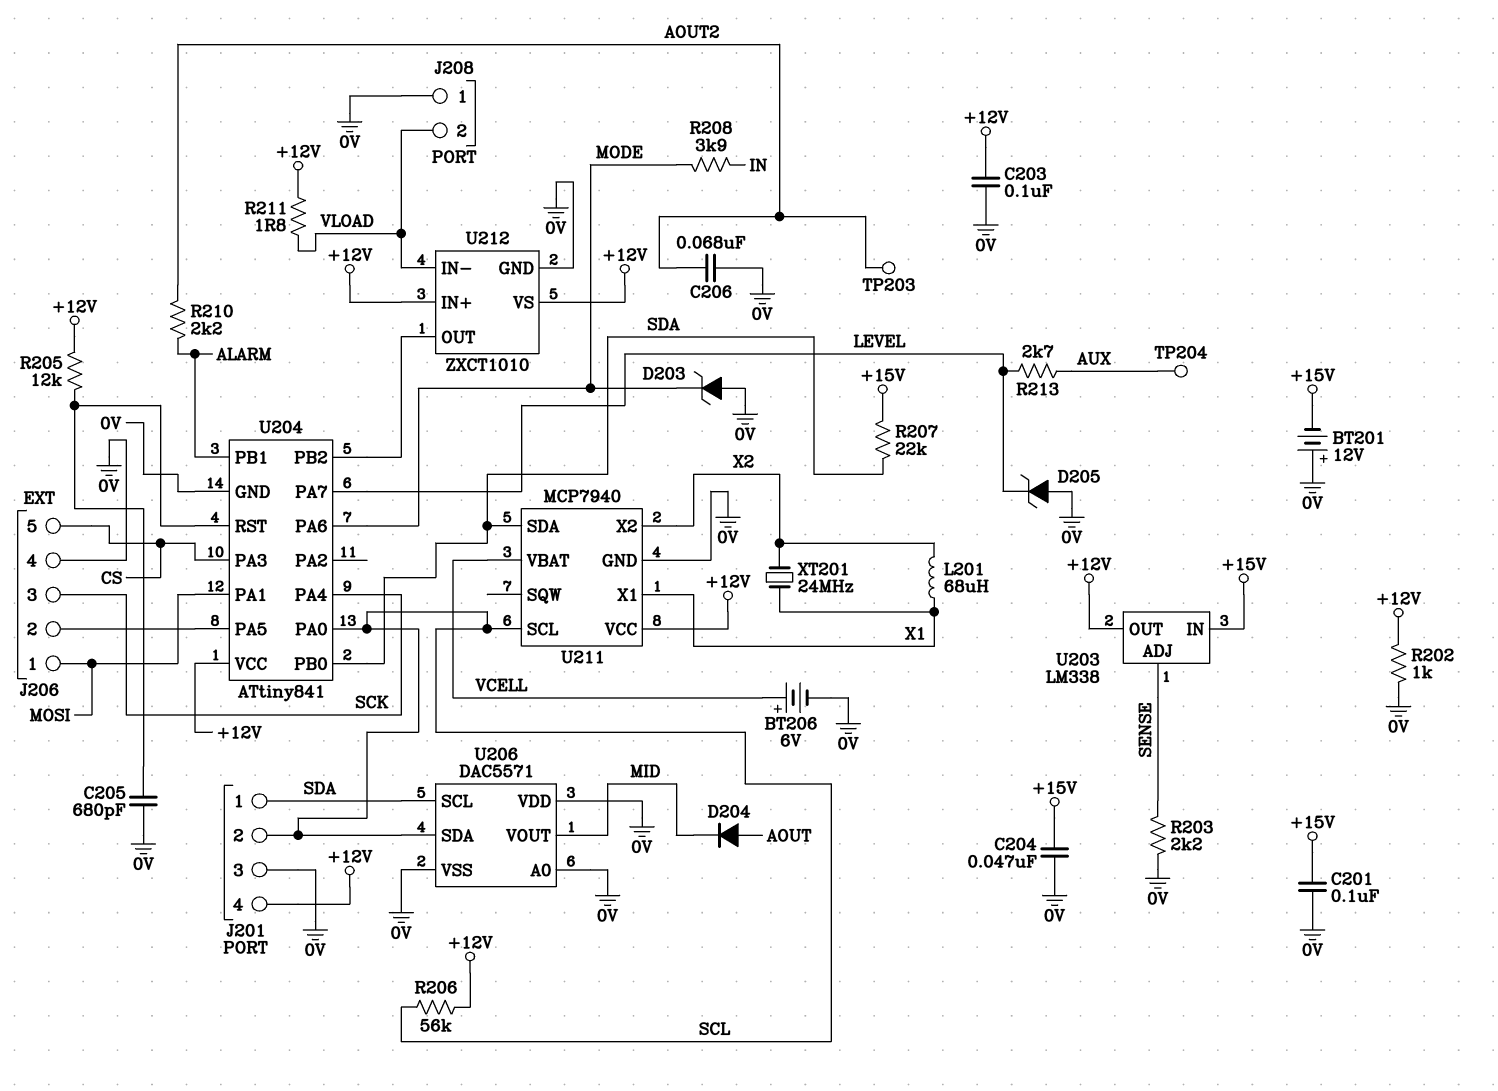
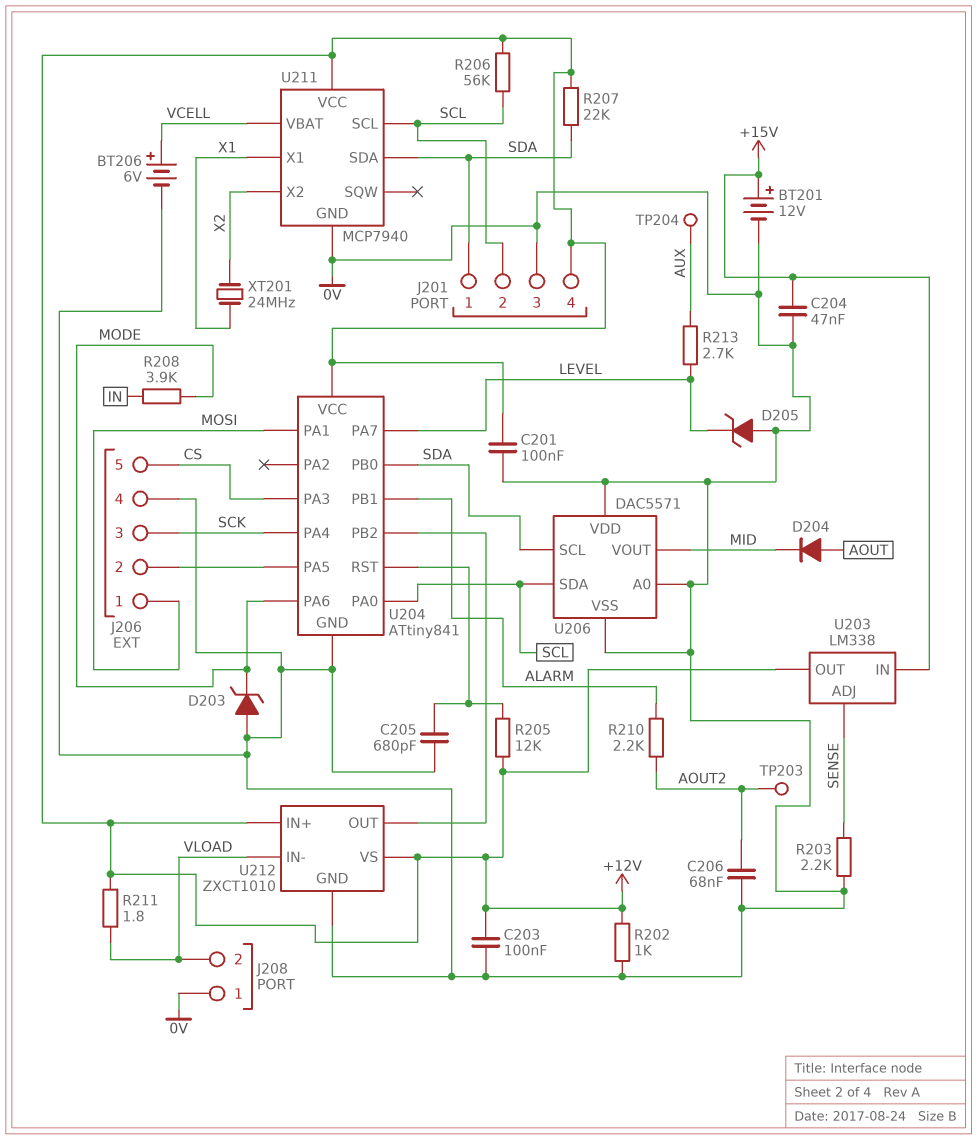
BT201: 12V (plus 0V, minus +15V) -> 12V (plus +15V, minus 0V)
C201: 100nF (+15V, 0V) -> 100nF (+12V, 0V)
L201: 68uH (X1, X2) -> none
R207: 22k (+15V, SDA) -> 22k (+12V, SDA)

